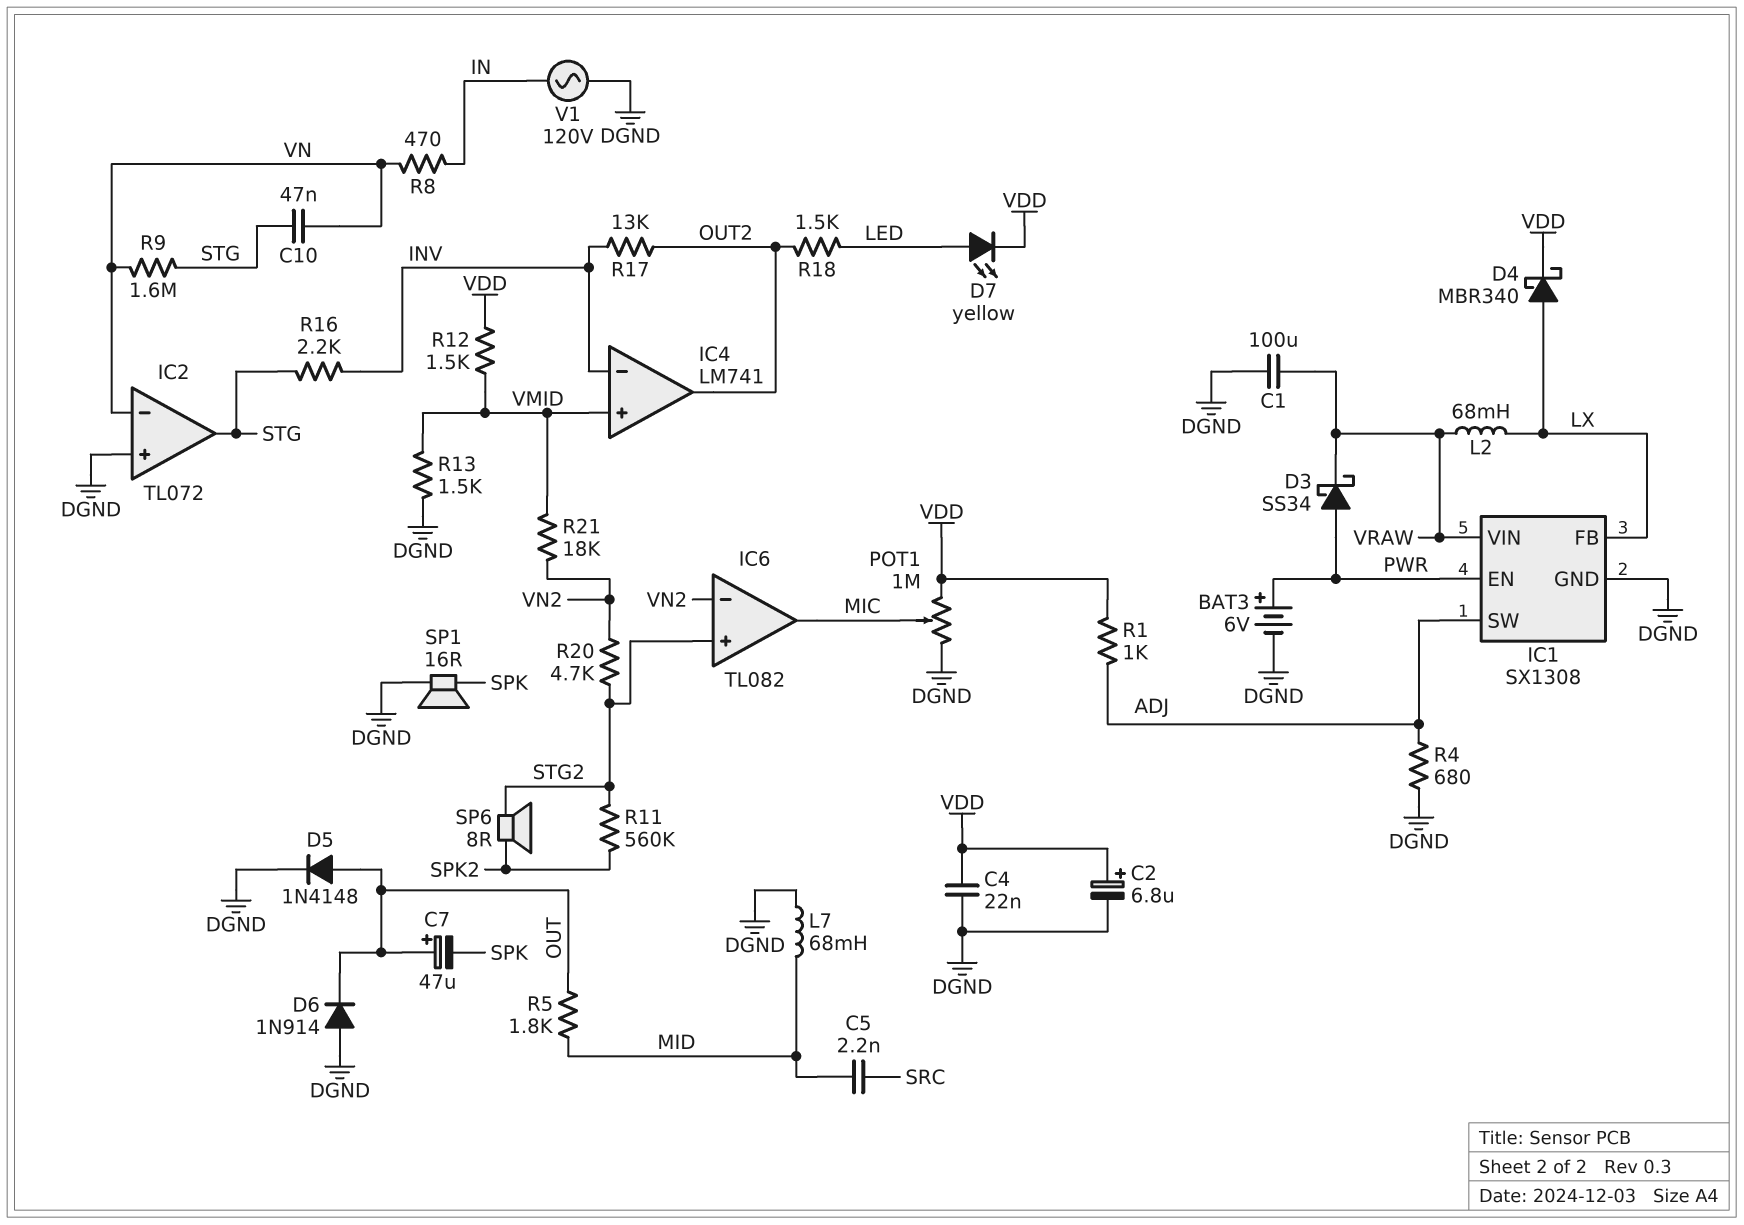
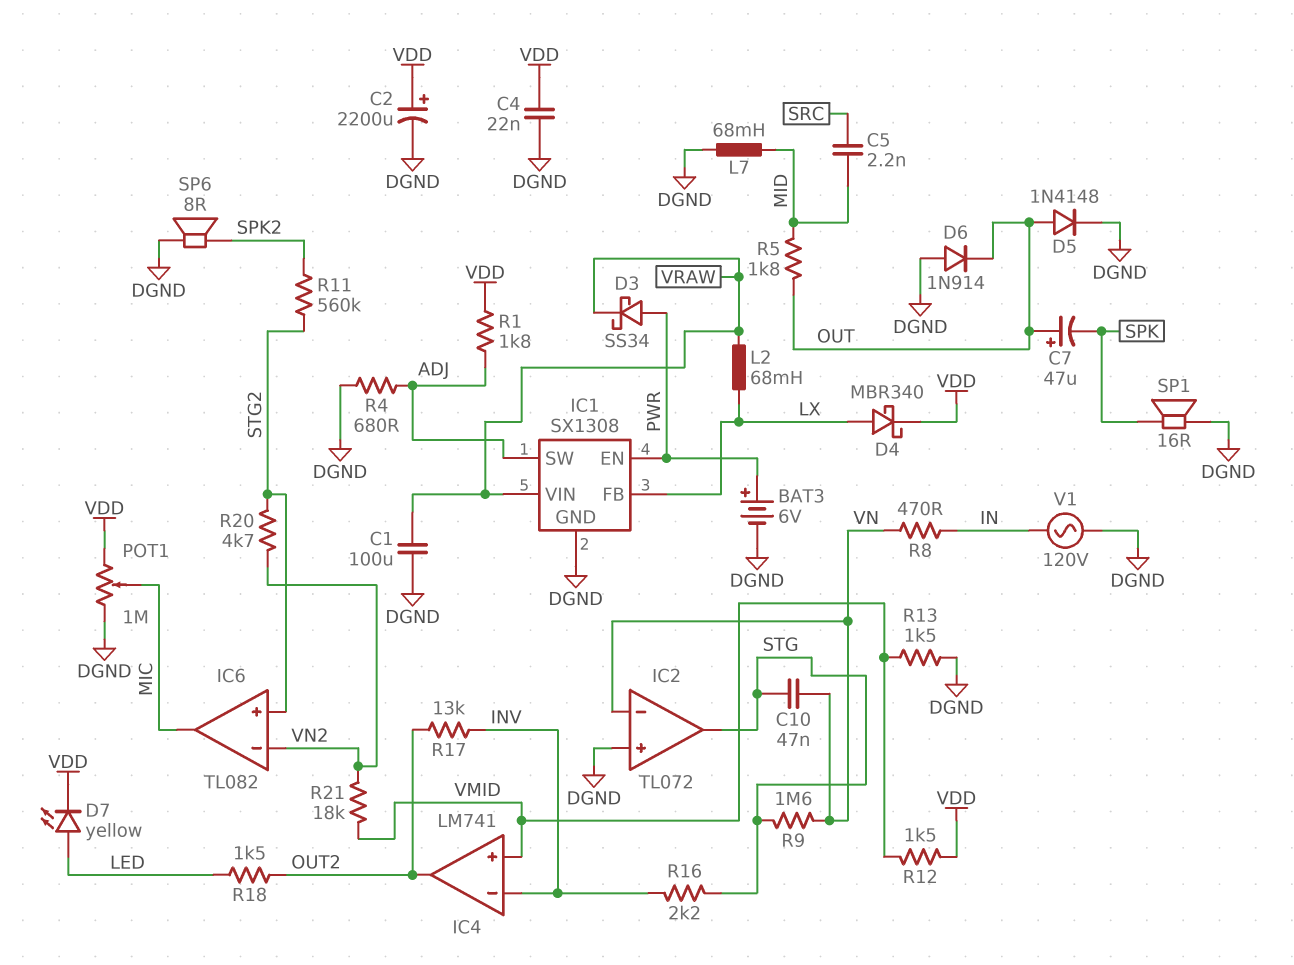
C2: 6.8uF (plus VDD, minus DGND) -> 2200uF (plus VDD, minus DGND)
R1: 1k (ADJ, VDD) -> 1.8k (ADJ, VDD)
SP6: speaker 8R (SPK2, STG2) -> speaker 8R (DGND, SPK2)

